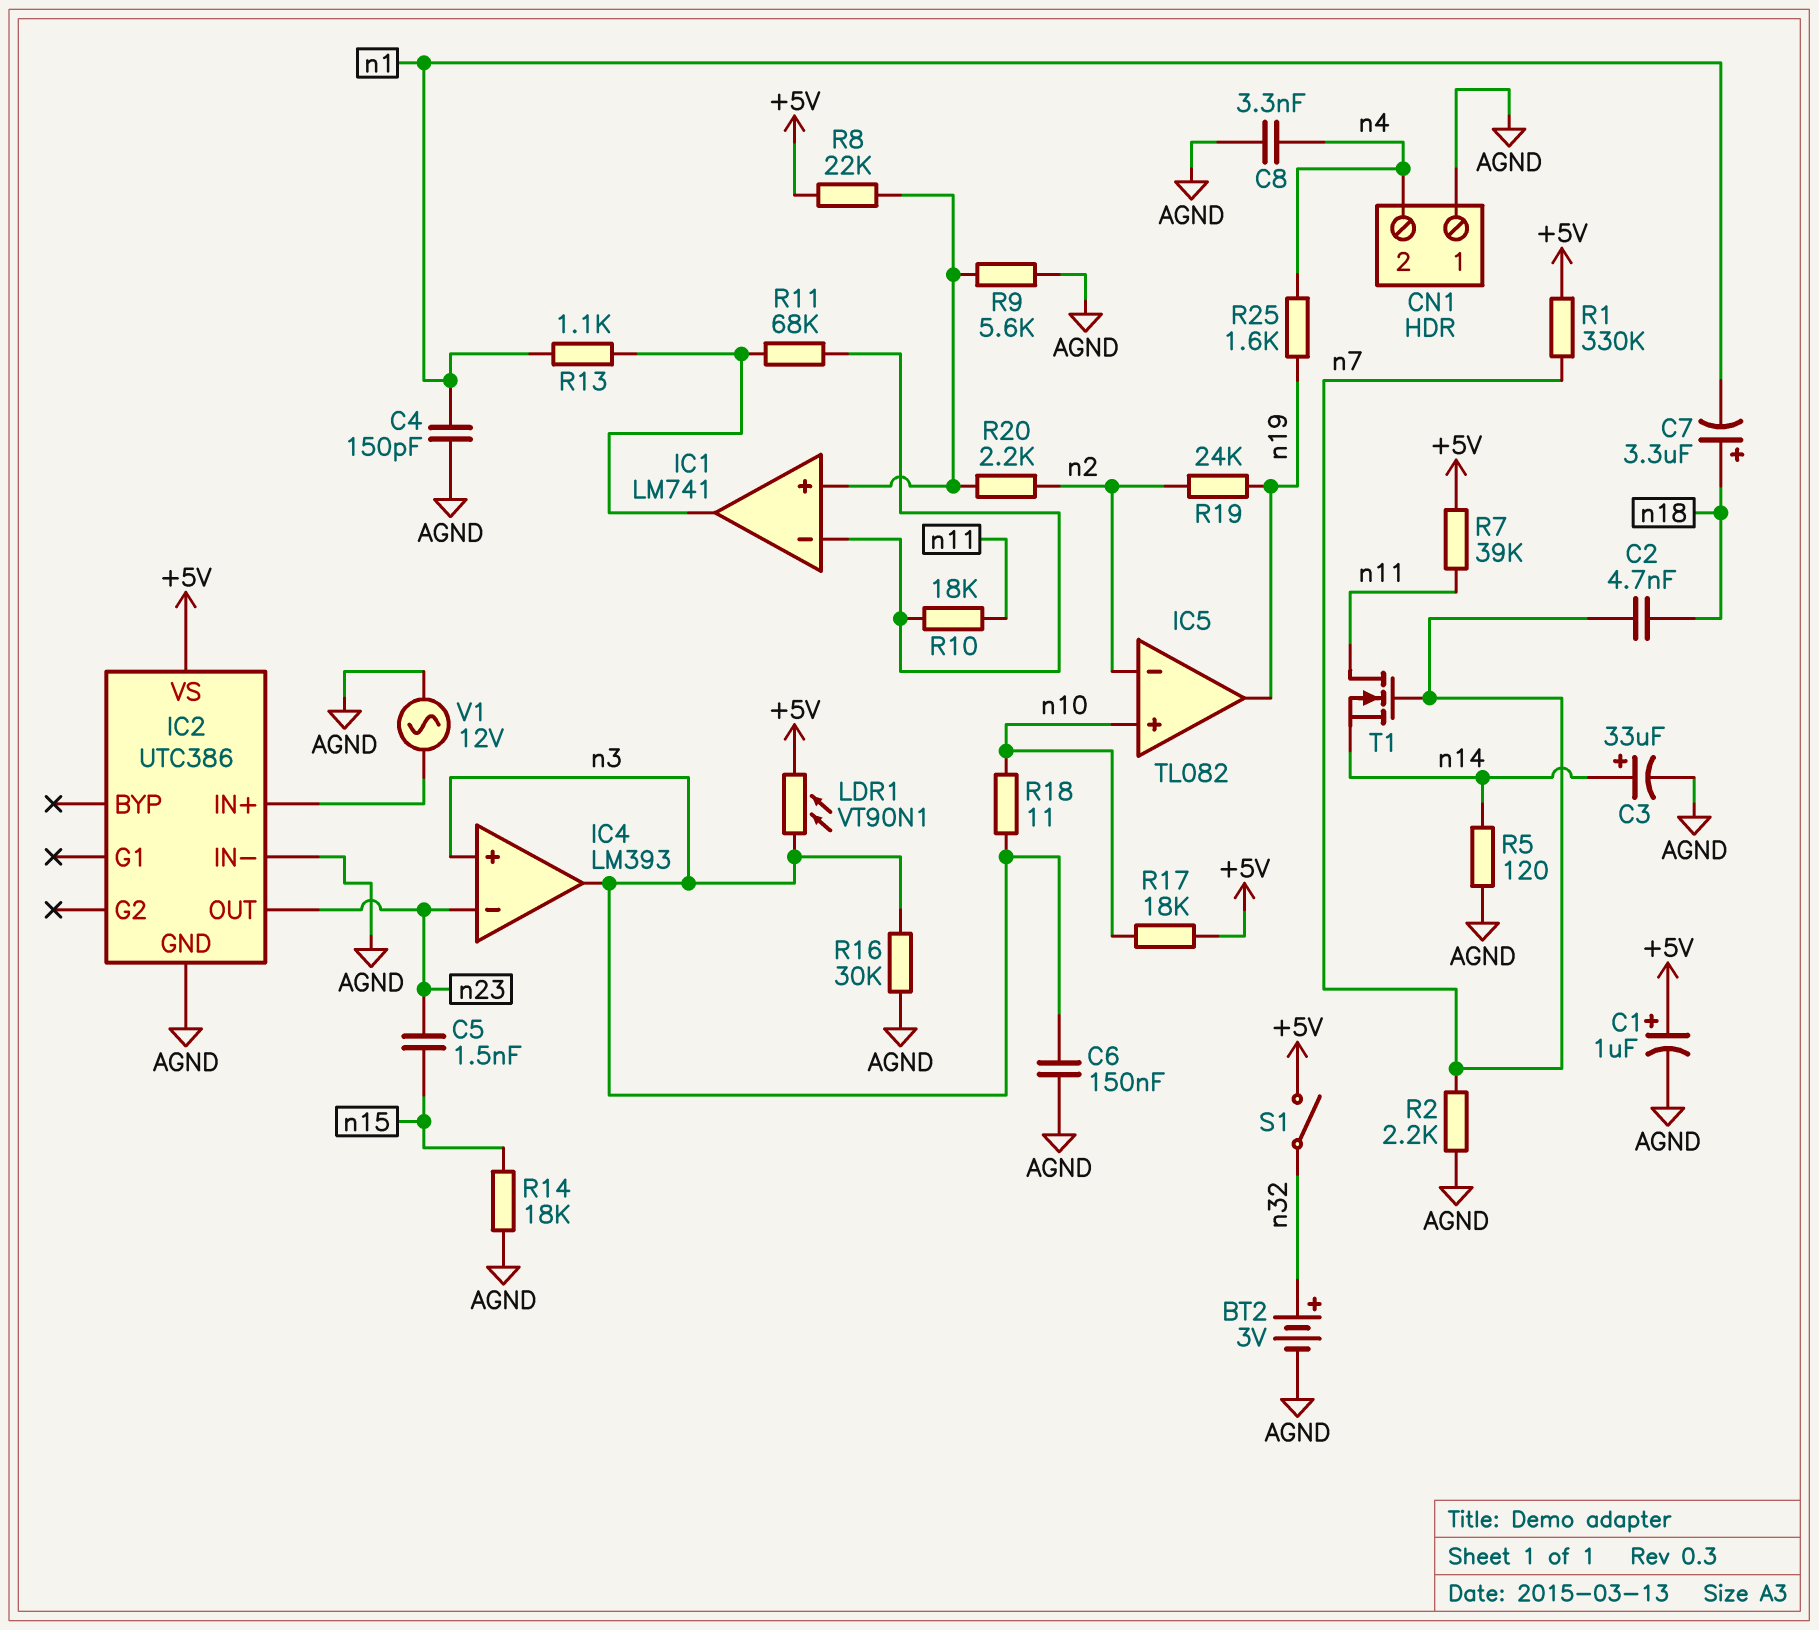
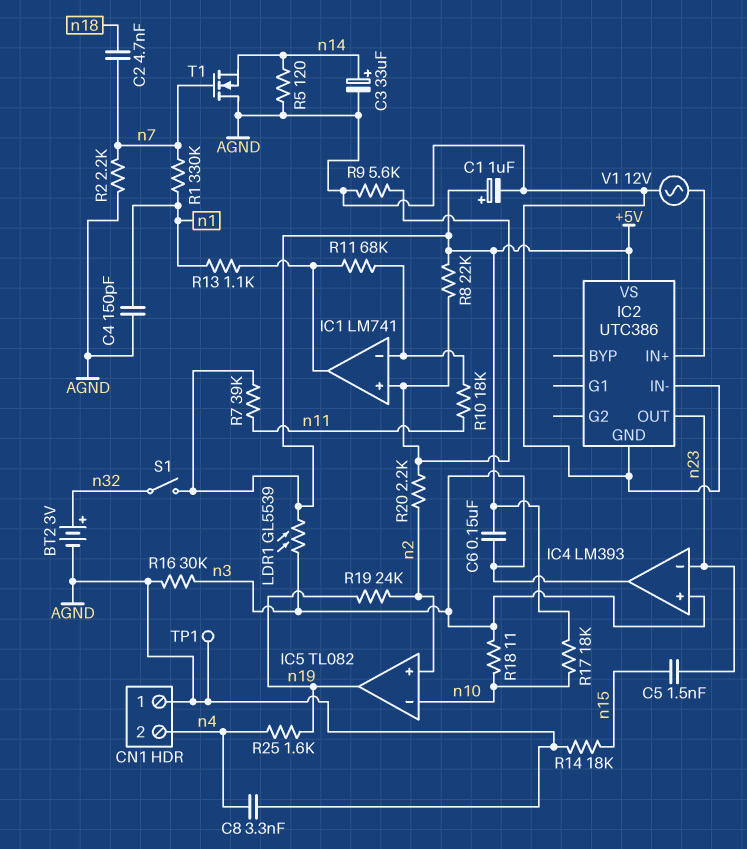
C6: 150nF (AGND, n3) -> 150nF (+5V, n3)
C7: 3.3uF (plus n18, minus n1) -> none
IC5 pin in+: n10 -> n2
IC5 pin in-: n2 -> n10
LDR1: VT90N1 (+5V, n3) -> GL5539 (+5V, n3)
R1: 330k (+5V, n7) -> 330k (n1, n7)
T1: NMOS (G n7, D n11, S n14) -> NMOS (G n7, D AGND, S n14)
TP1: none -> test point (AGND)

